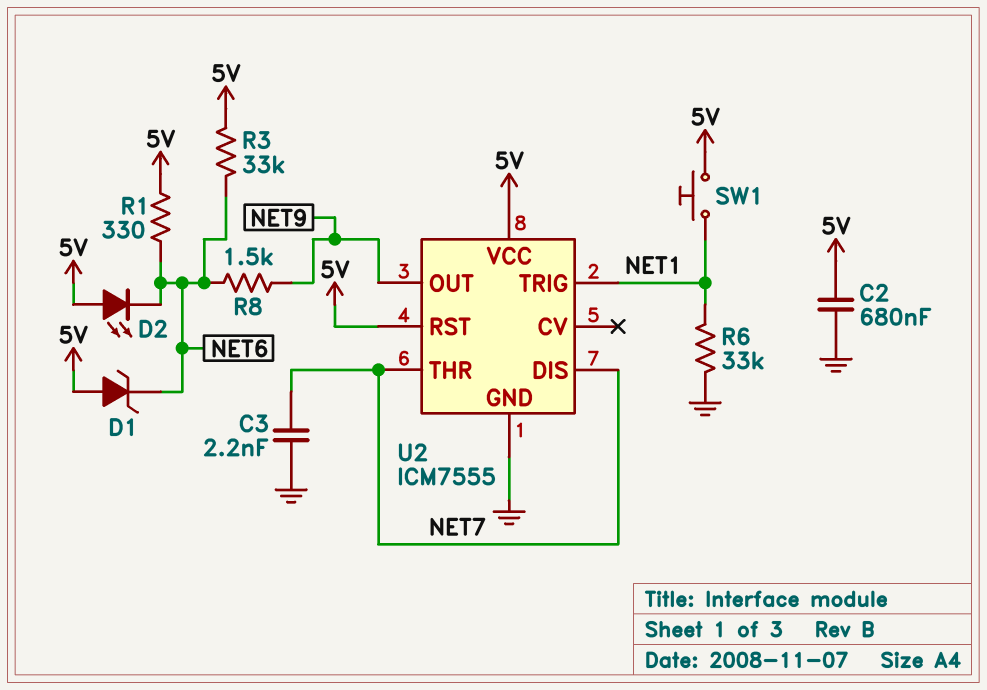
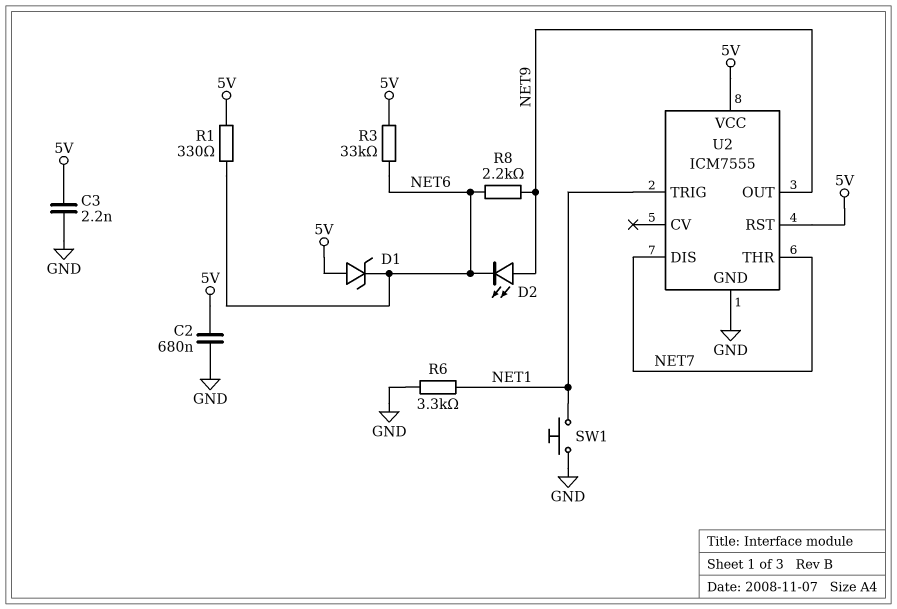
C3: 2.2nF (GND, NET7) -> 2.2nF (5V, GND)
D2: LED (A 5V, K NET6) -> LED (A NET9, K NET6)
R6: 33k (GND, NET1) -> 3.3k (GND, NET1)
R8: 1.5k (NET6, NET9) -> 2.2k (NET6, NET9)
SW1: button (5V, NET1) -> button (GND, NET1)

